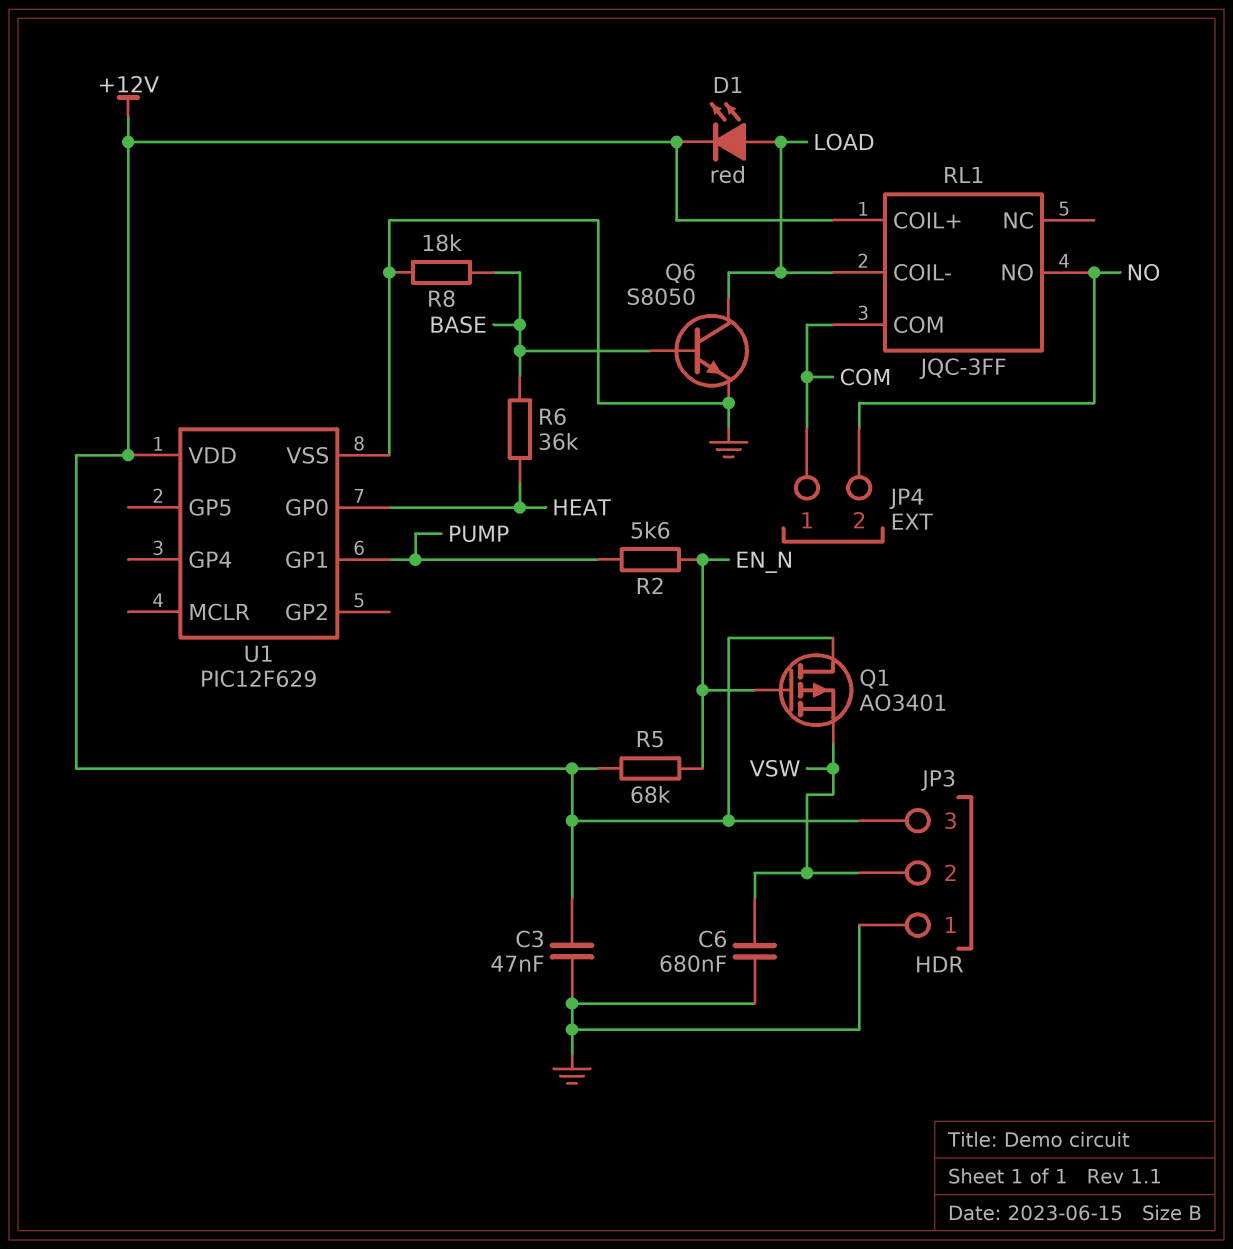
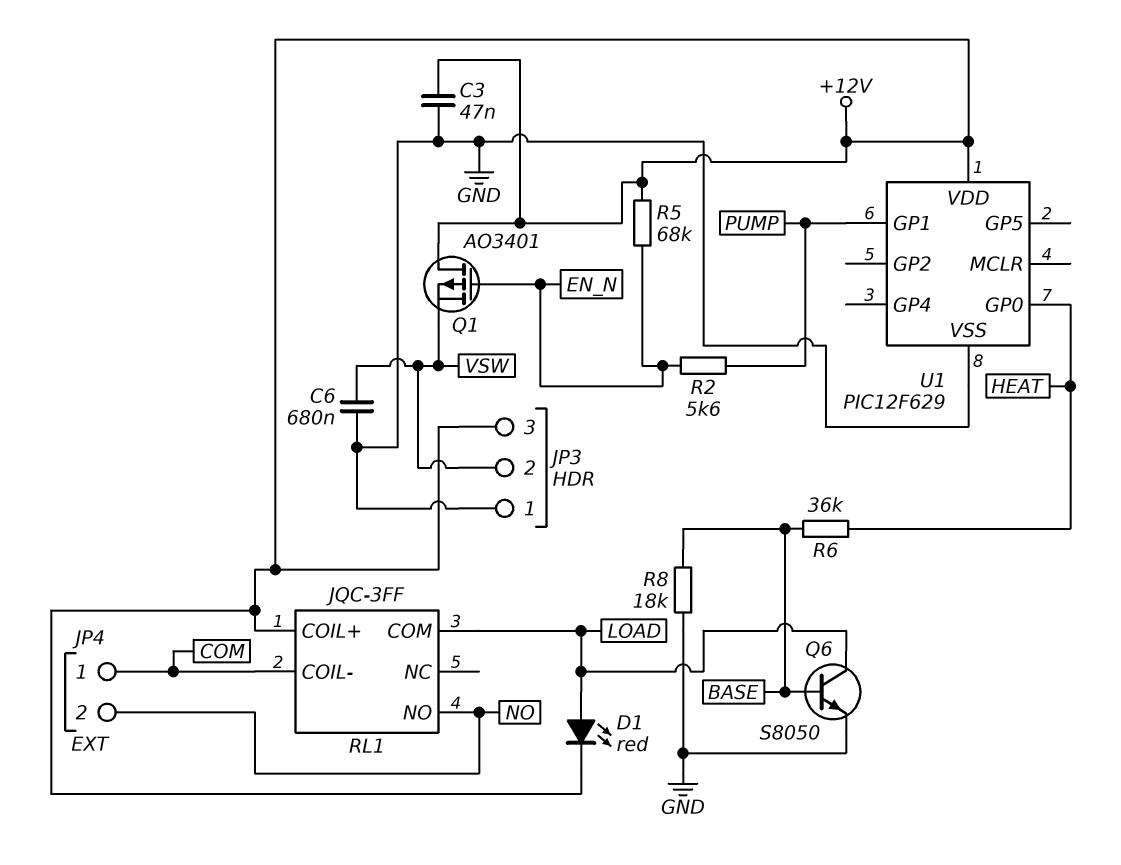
RL1 pin COIL-: LOAD -> COM
RL1 pin COM: COM -> LOAD

